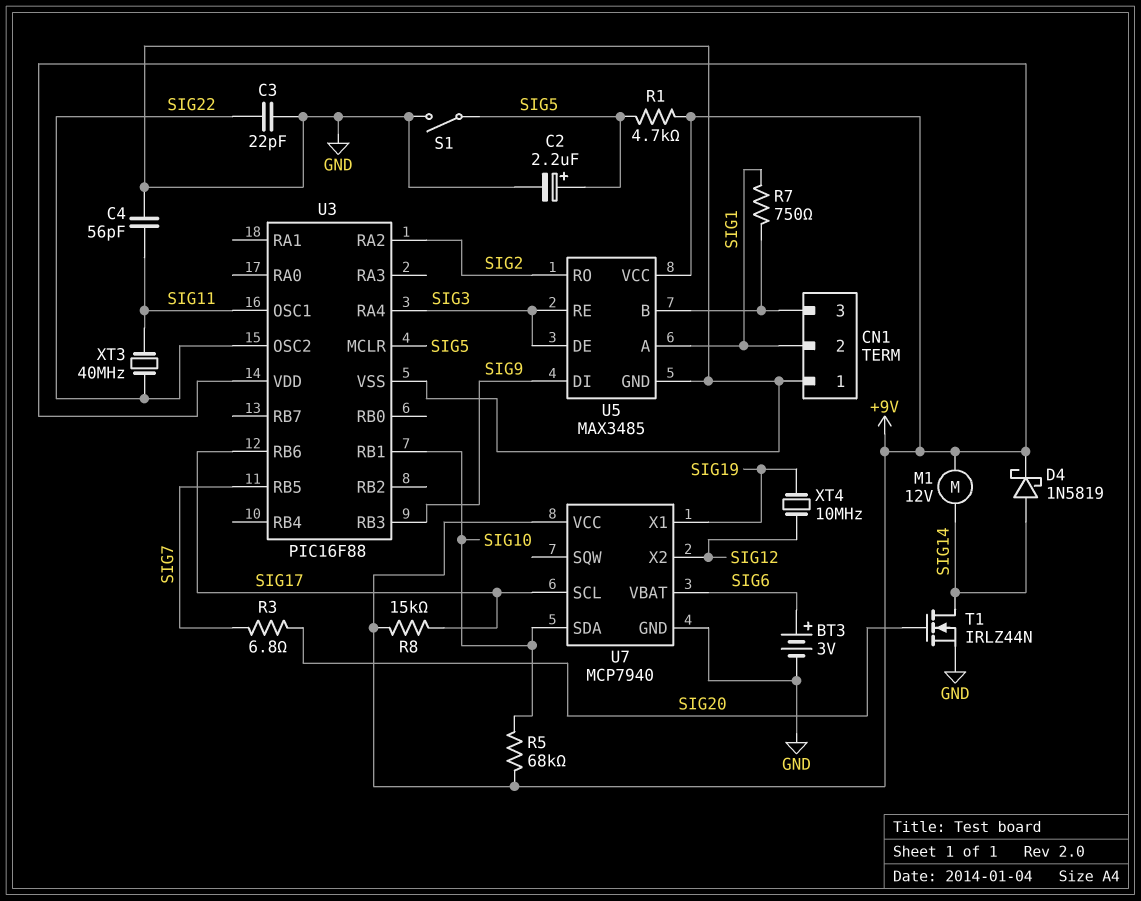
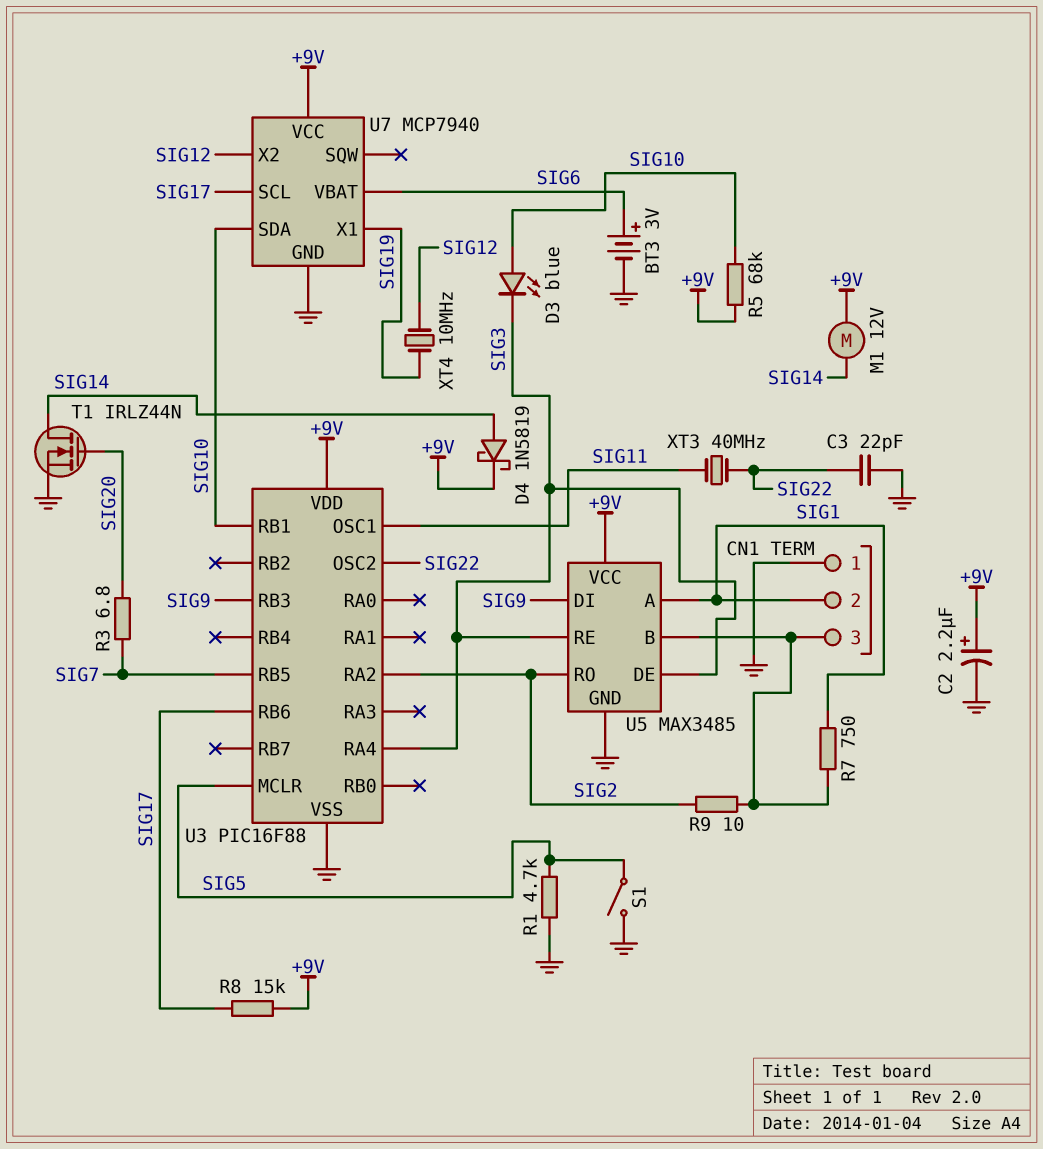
C2: 2.2uF (plus SIG5, minus GND) -> 2.2uF (plus +9V, minus GND)
C4: 56pF (GND, SIG11) -> none
D3: none -> LED blue (A SIG10, K SIG3)
R1: 4.7k (+9V, SIG5) -> 4.7k (GND, SIG5)
R9: none -> 10 (CN1/3, SIG2)

